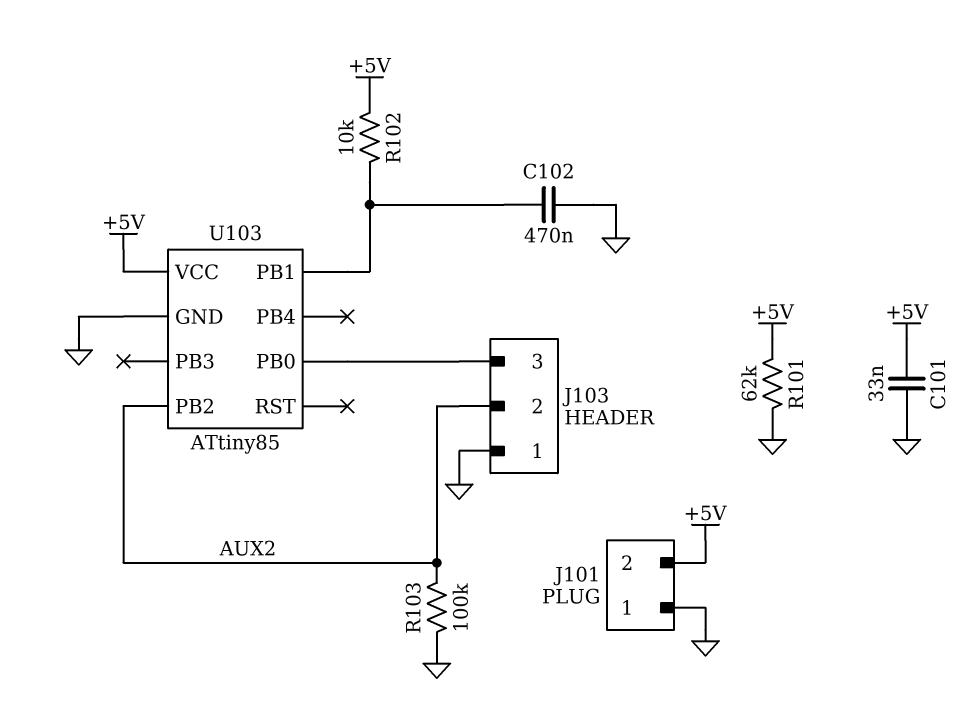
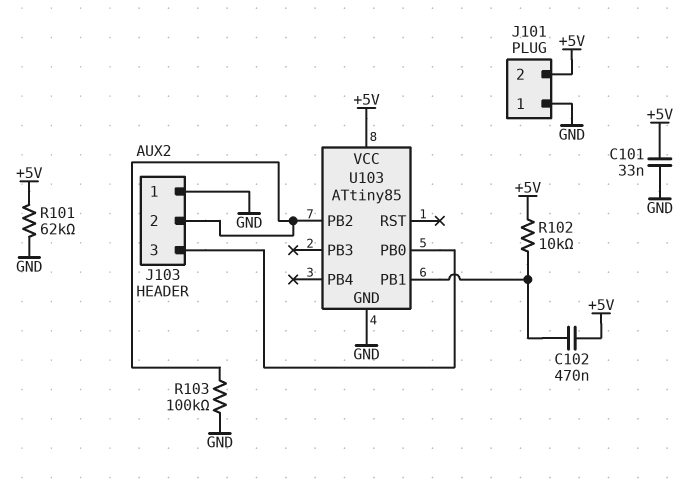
C102: 470nF (GND, U103/PB1) -> 470nF (+5V, U103/PB1)

